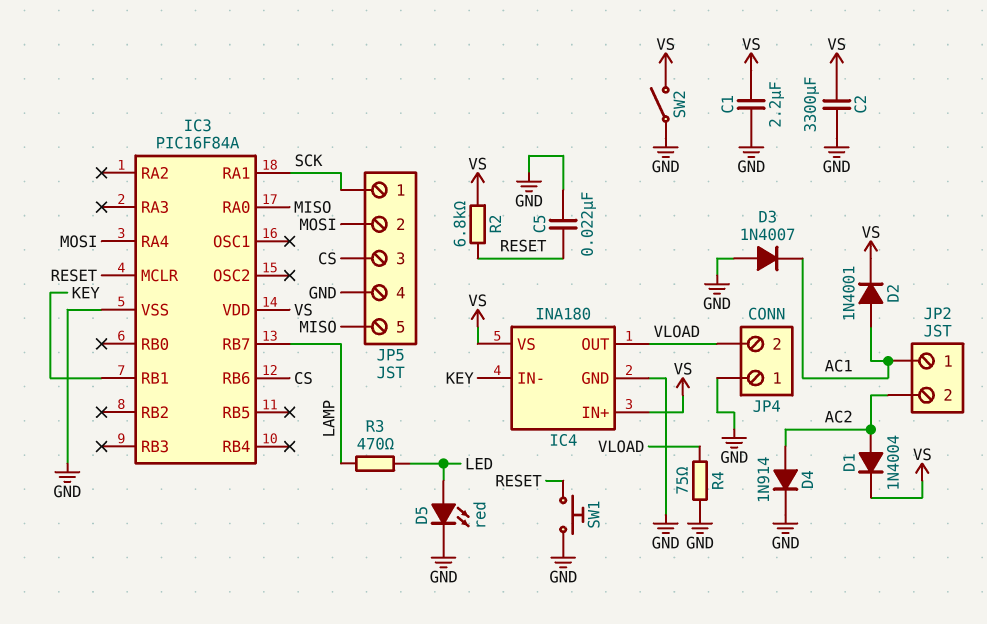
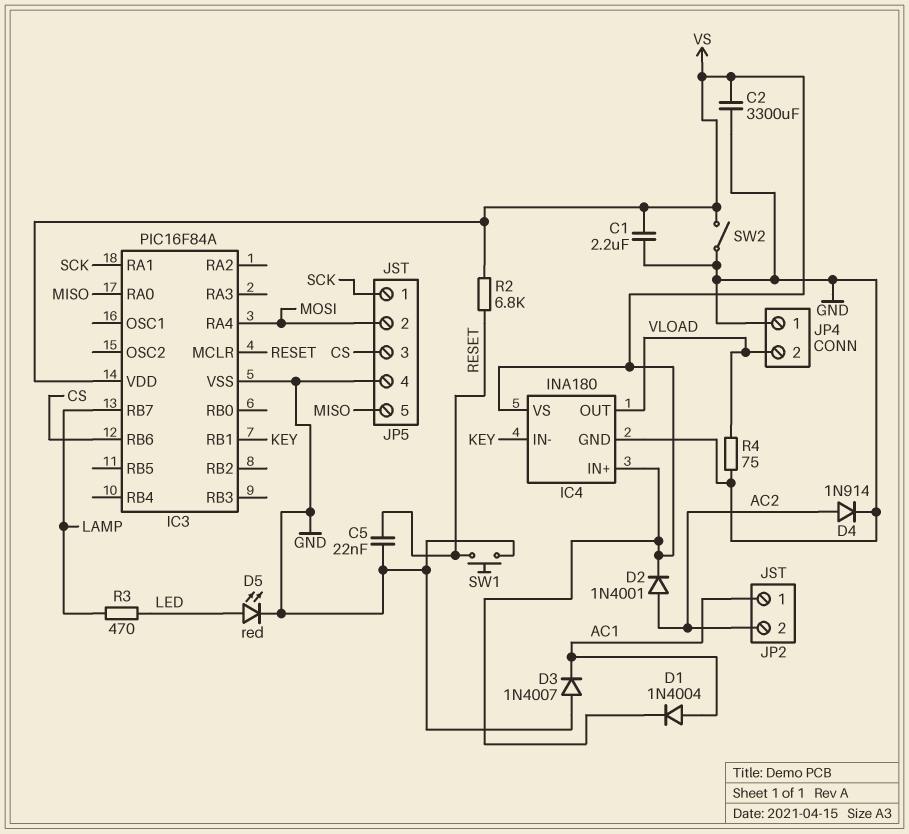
D1: diode 1N4004 (A AC2, K VS) -> diode 1N4004 (A AC1, K VS)
D2: diode 1N4001 (A AC1, K VS) -> diode 1N4001 (A AC2, K VS)

